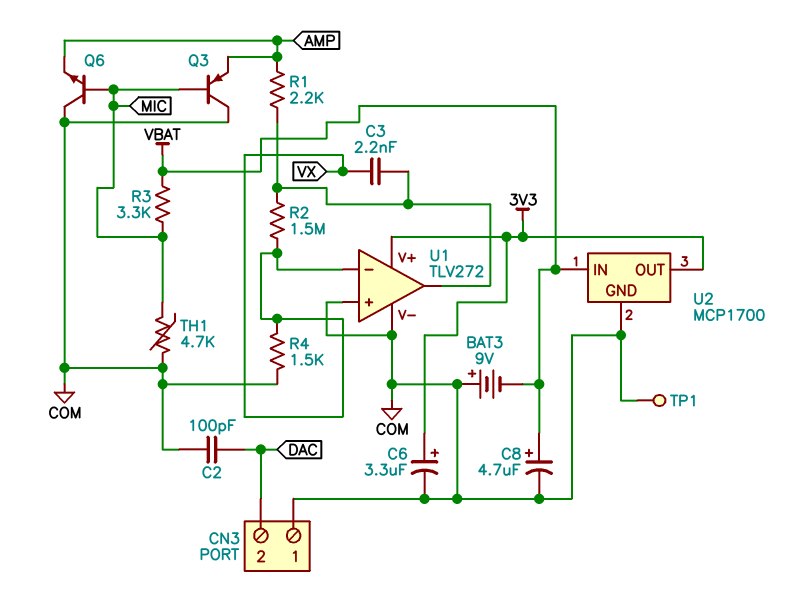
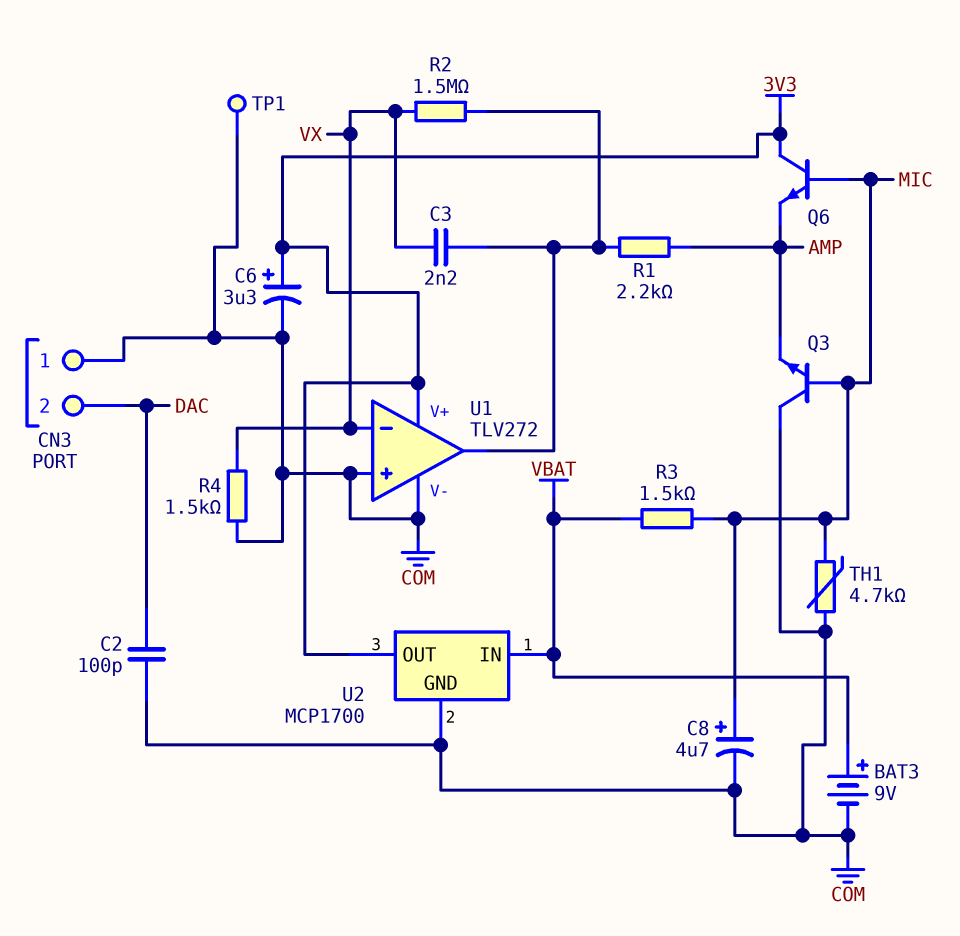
BAT3: 9V (plus COM, minus VBAT) -> 9V (plus VBAT, minus COM)
C8: 4.7uF (plus VBAT, minus COM) -> 4.7uF (plus MIC, minus COM)
Q3: PNP (B MIC, C COM, E AMP) -> NPN (B MIC, C COM, E AMP)
Q6: NPN (B MIC, C COM, E AMP) -> NPN (B MIC, C 3V3, E AMP)
R3: 3.3k (MIC, VBAT) -> 1.5k (MIC, VBAT)

